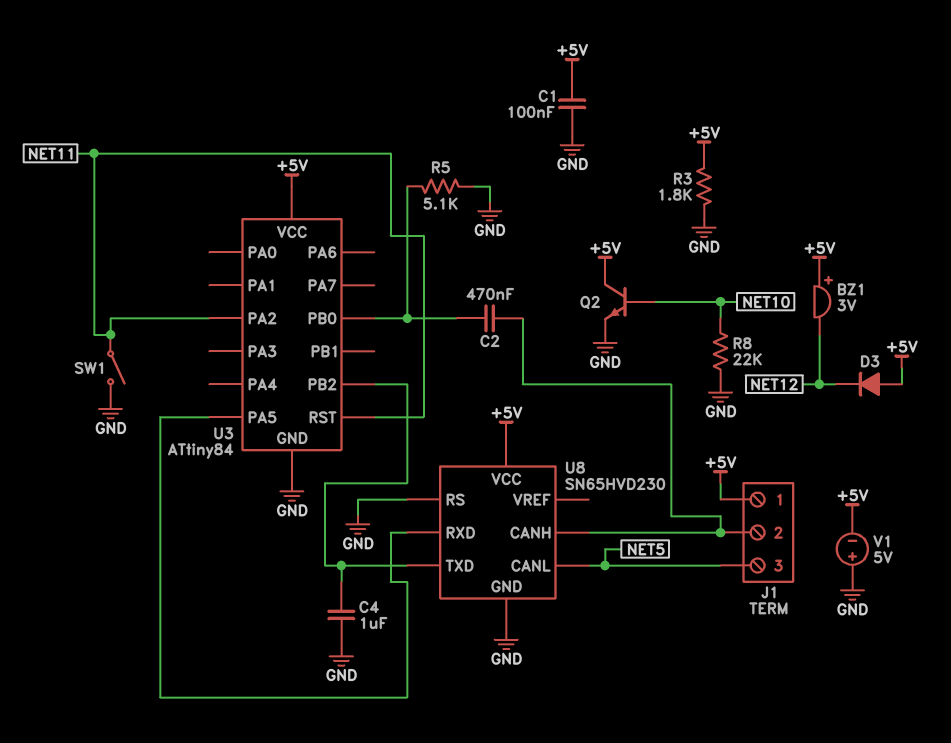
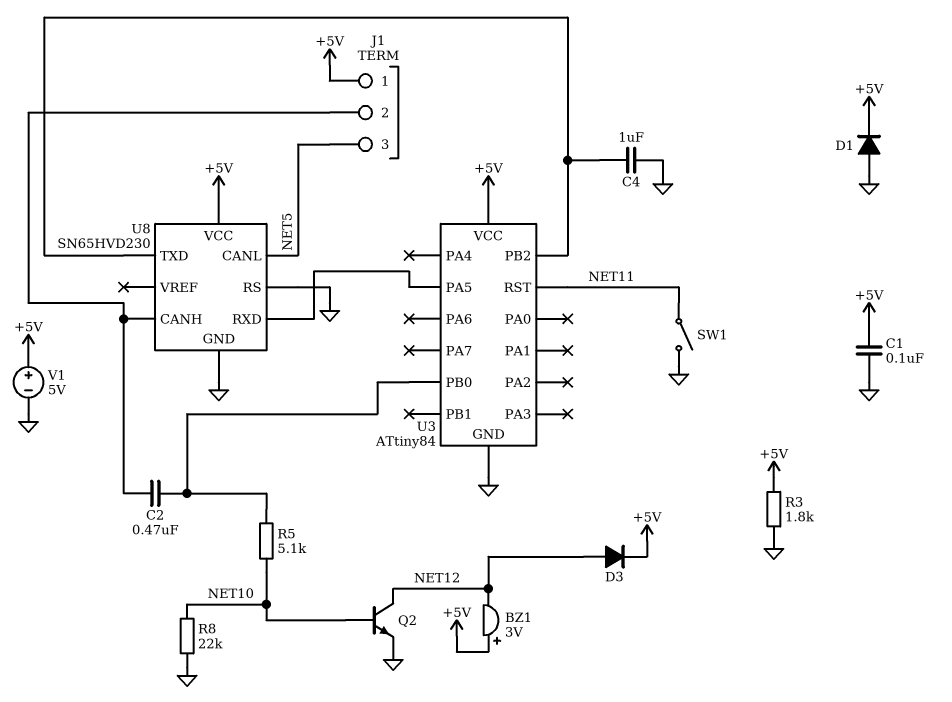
D1: none -> diode (A GND, K +5V)
D3: diode (A +5V, K NET12) -> diode (A NET12, K +5V)
Q2: NPN (B NET10, C +5V, E GND) -> NPN (B NET10, C NET12, E GND)
R5: 5.1k (GND, U3/PB0) -> 5.1k (NET10, U3/PB0)
U3 pin PA2: NET11 -> none
V1: 5V (plus GND, minus +5V) -> 5V (plus +5V, minus GND)

